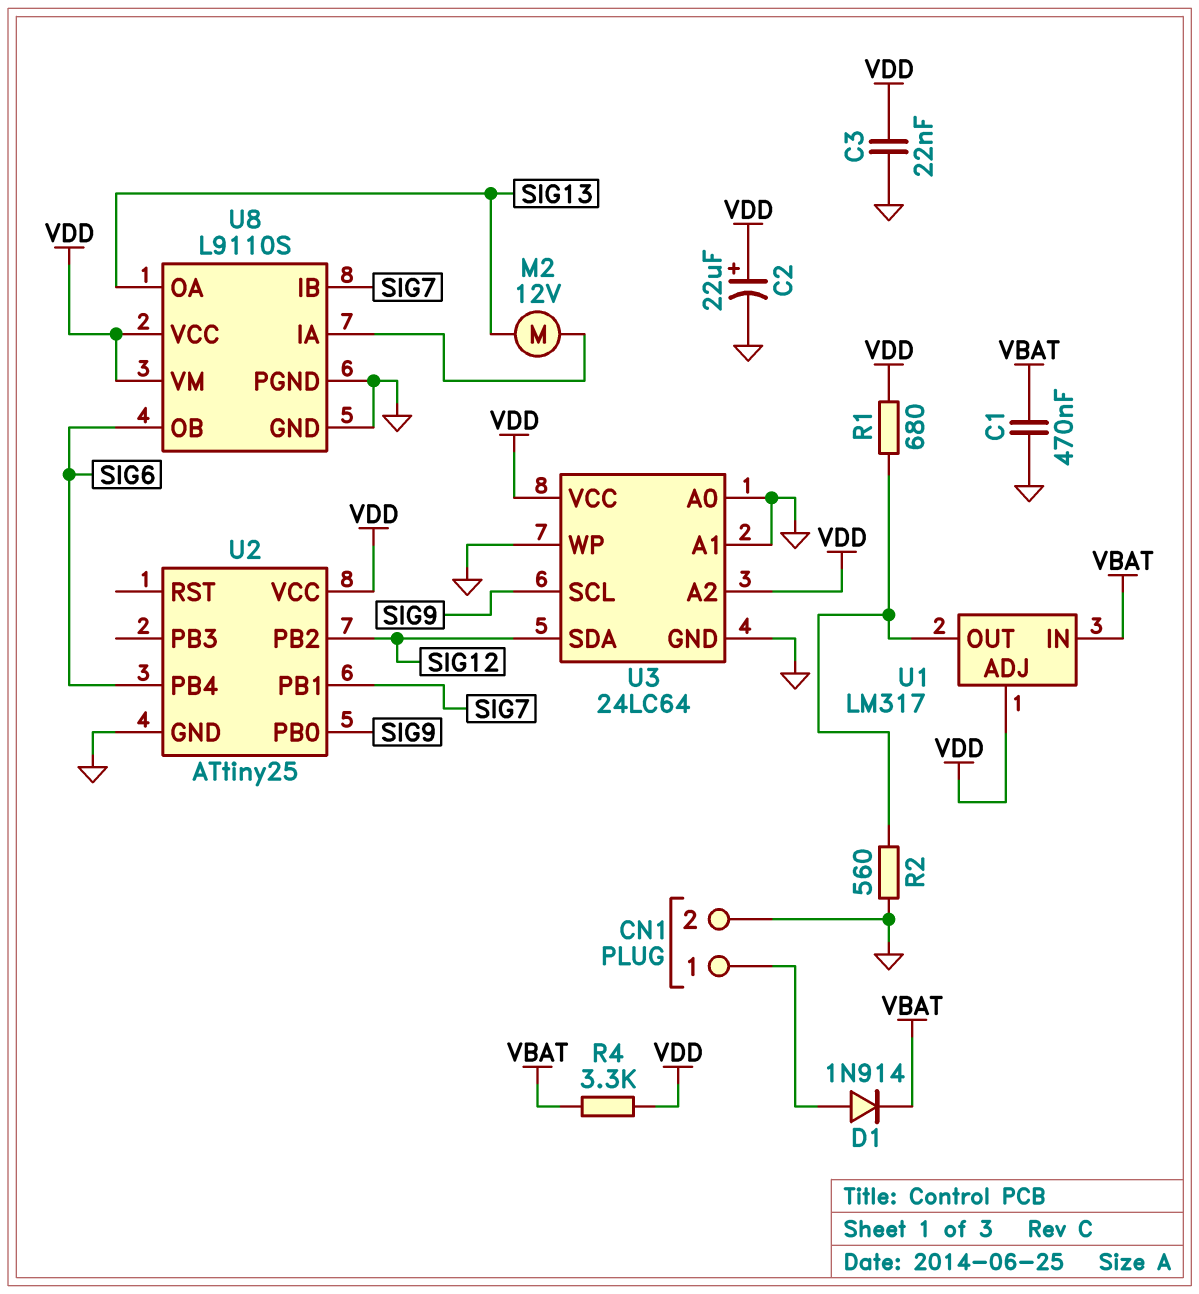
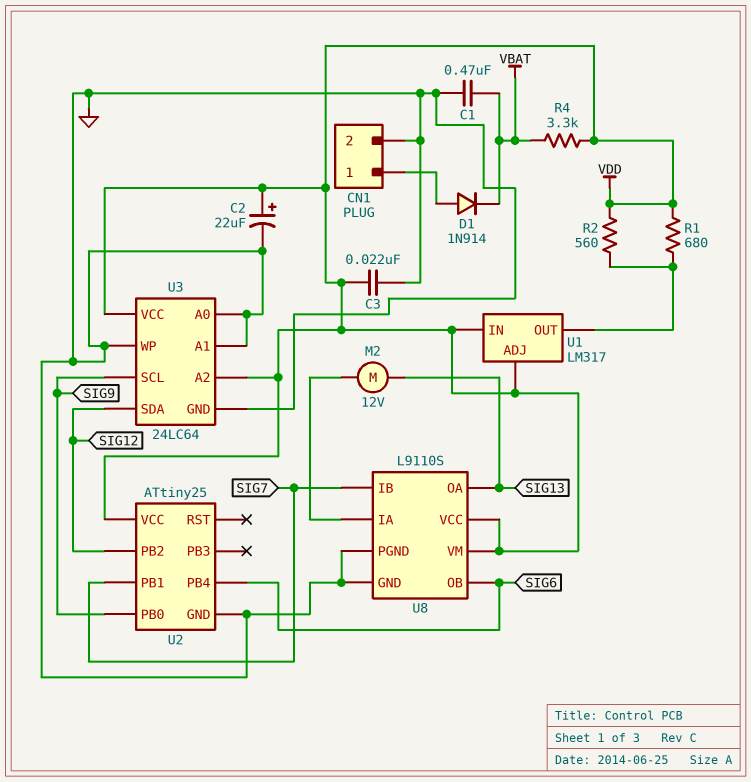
R2: 560 (GND, U1/OUT) -> 560 (U1/OUT, VDD)
U1 pin IN: VBAT -> VDD

